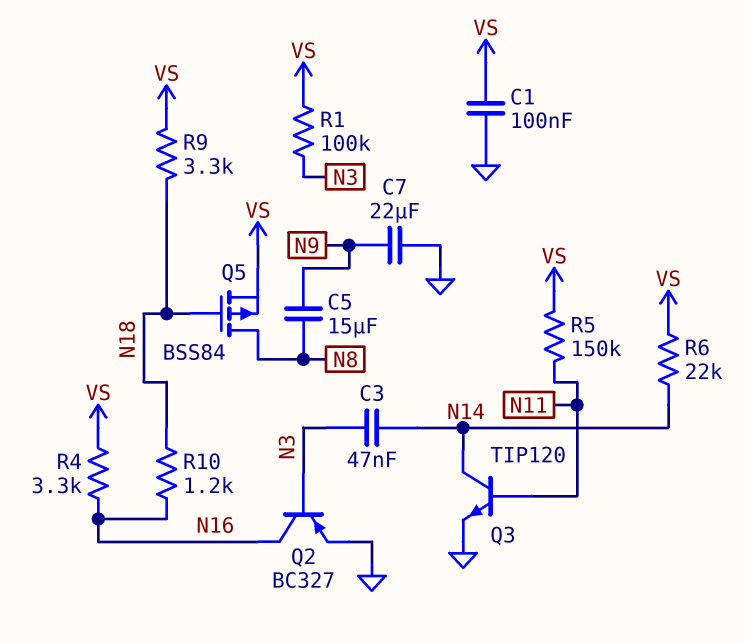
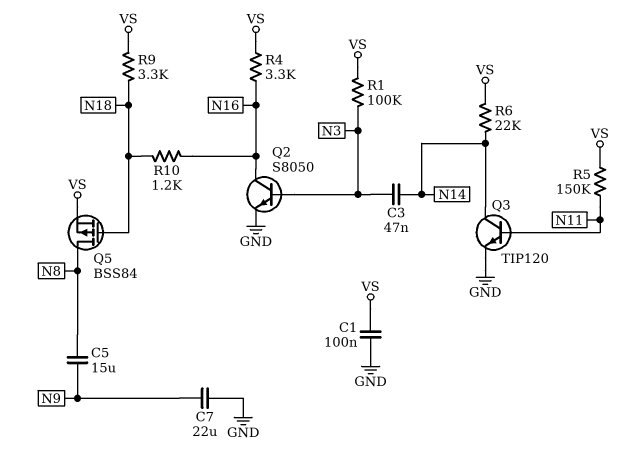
Q2: PNP BC327 (B N3, C N16, E GND) -> NPN S8050 (B N3, C N16, E GND)

